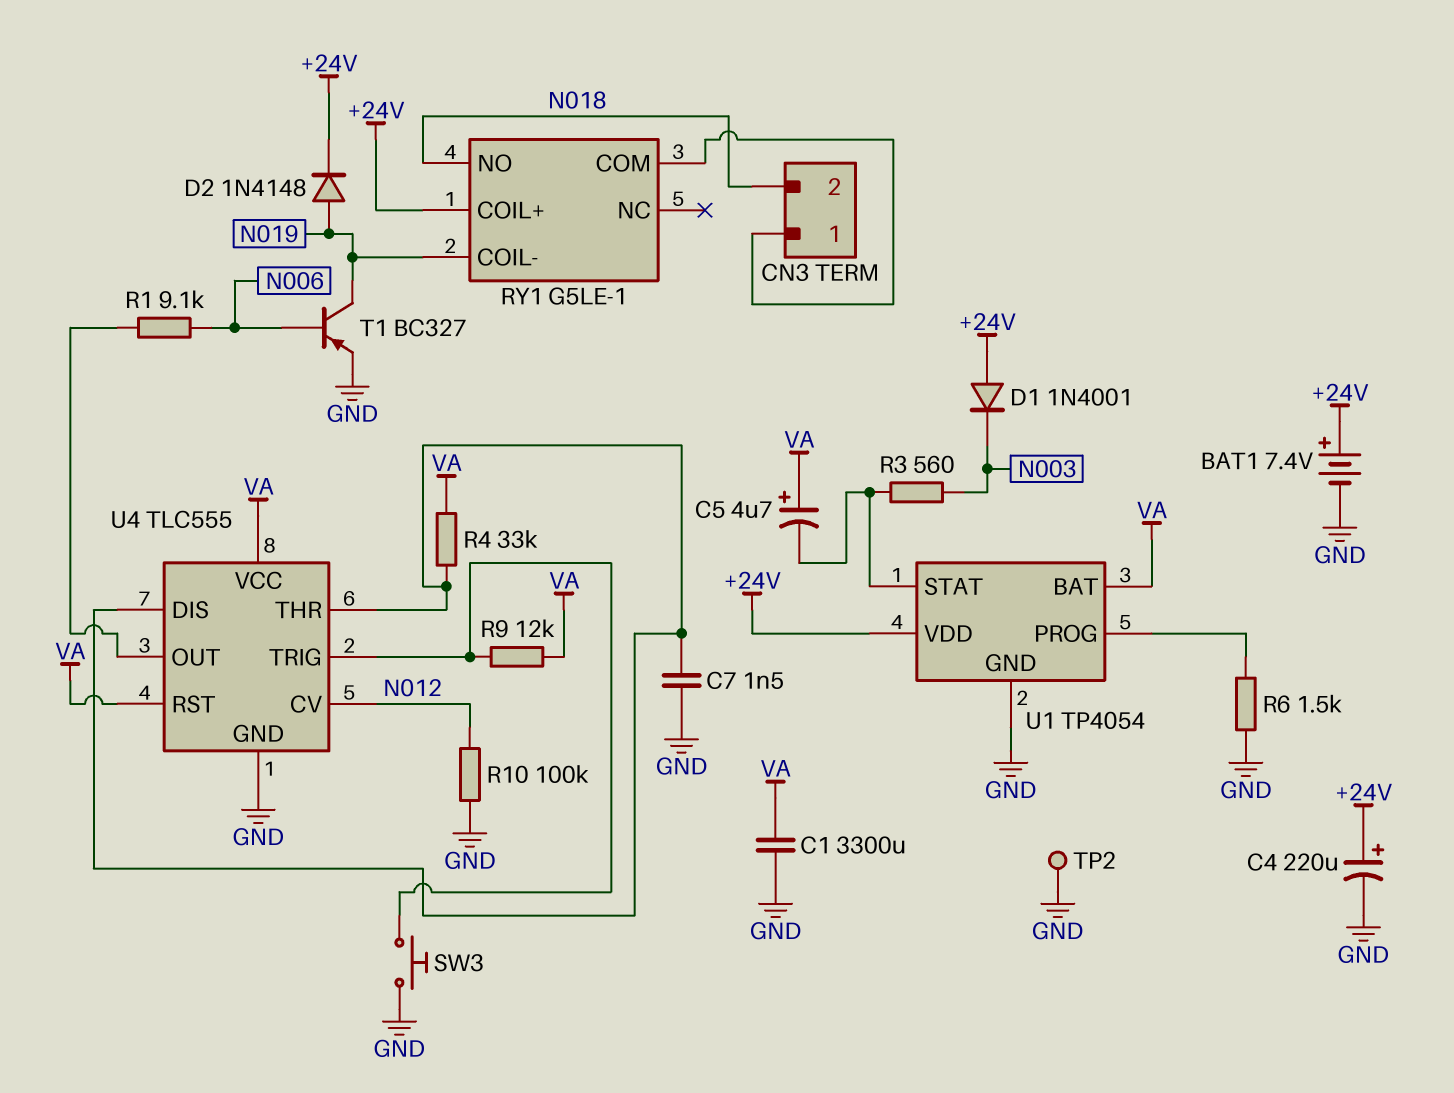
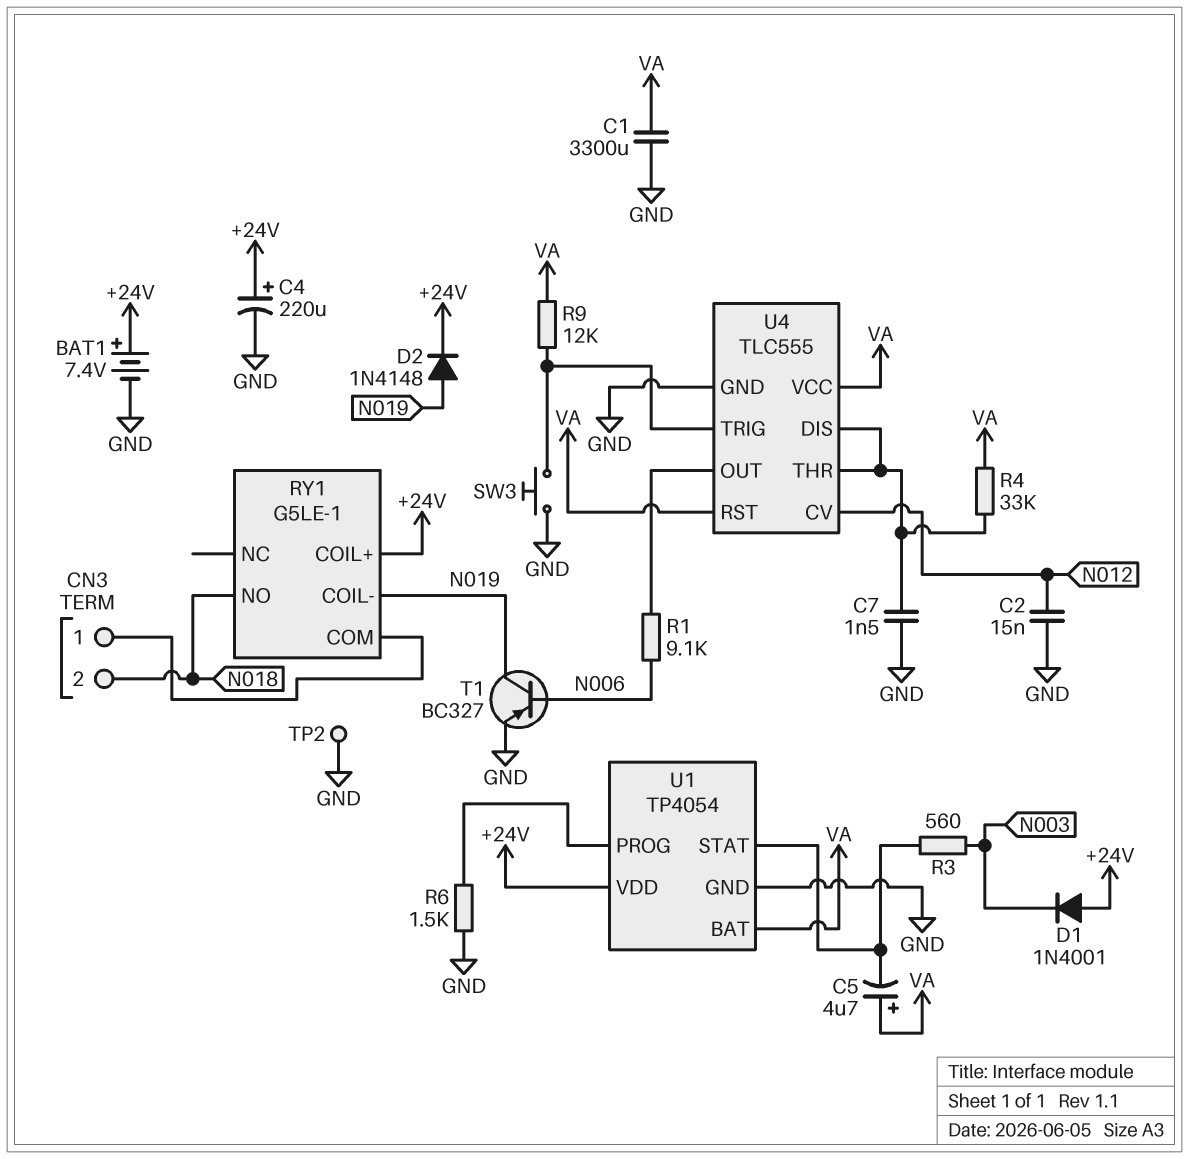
C2: none -> 15nF (GND, N012)
R10: 100k (GND, N012) -> none

